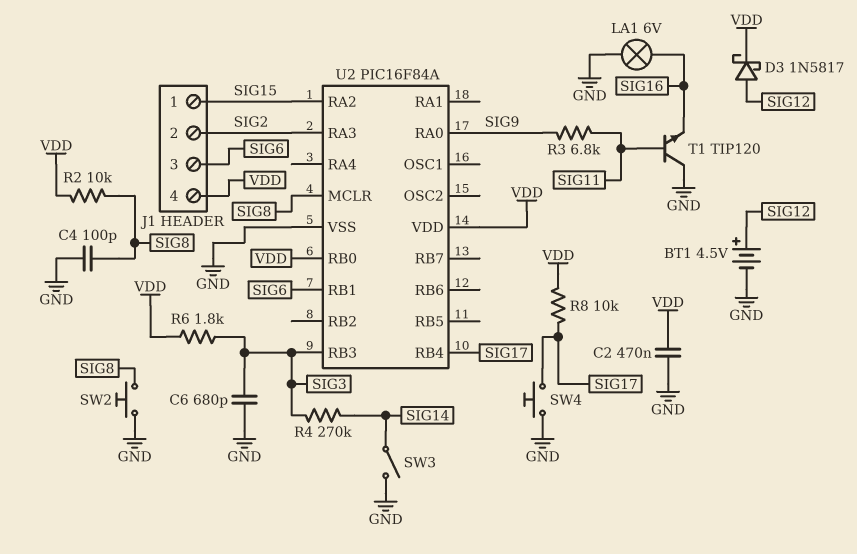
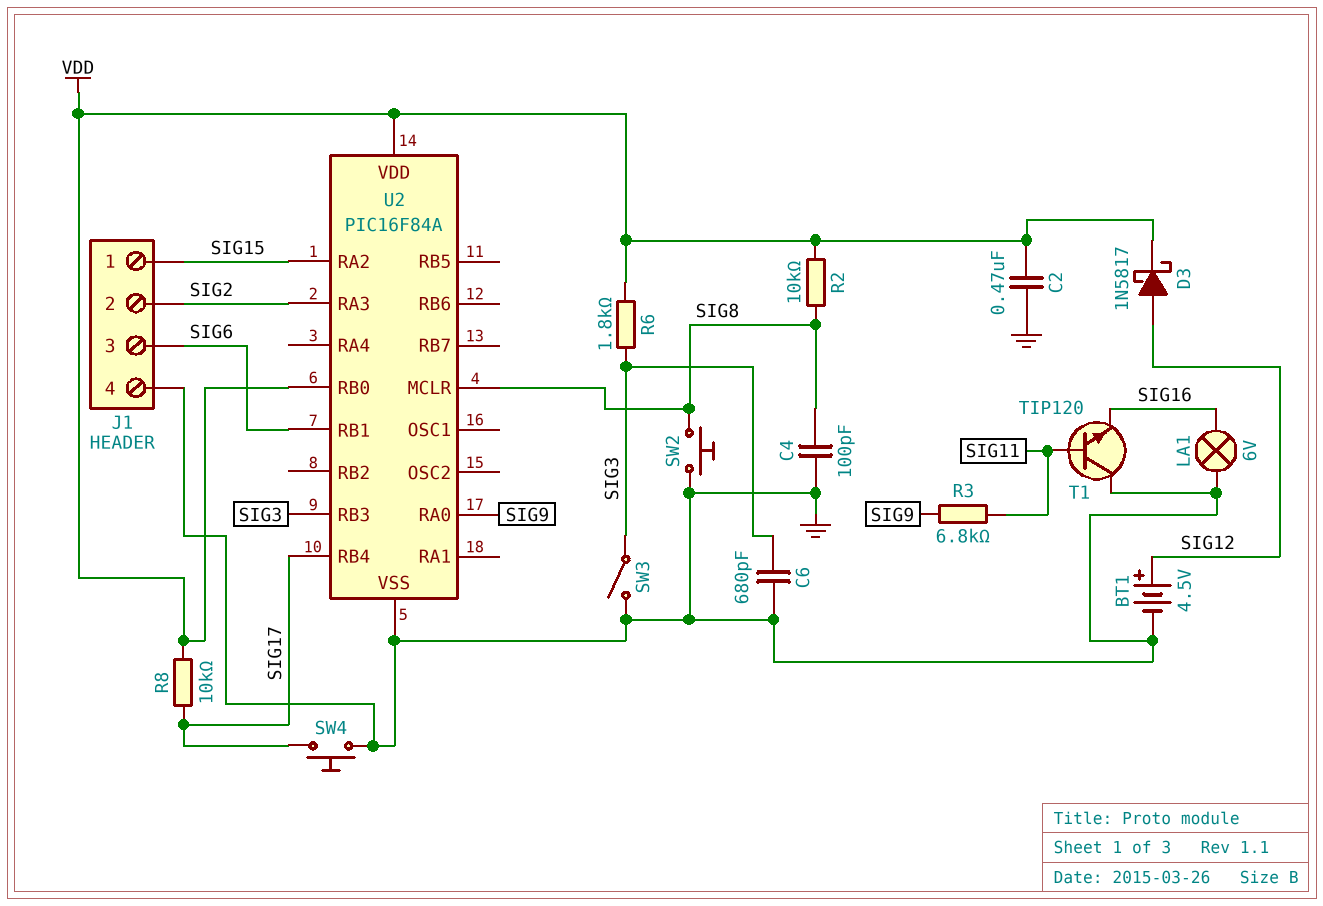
J1 pin 4: VDD -> GND
R4: 270k (SIG3, SIG14) -> none
SW3: switch (GND, SIG14) -> switch (GND, SIG3)

